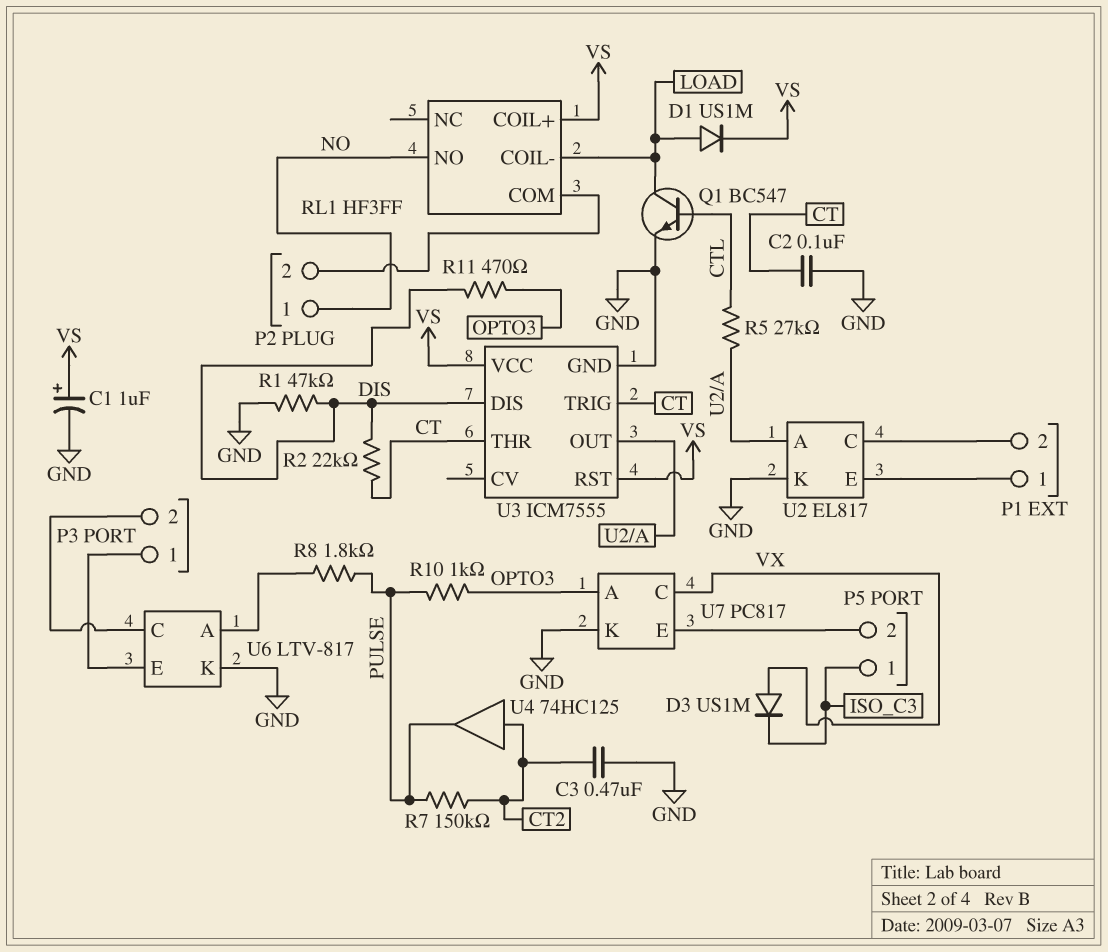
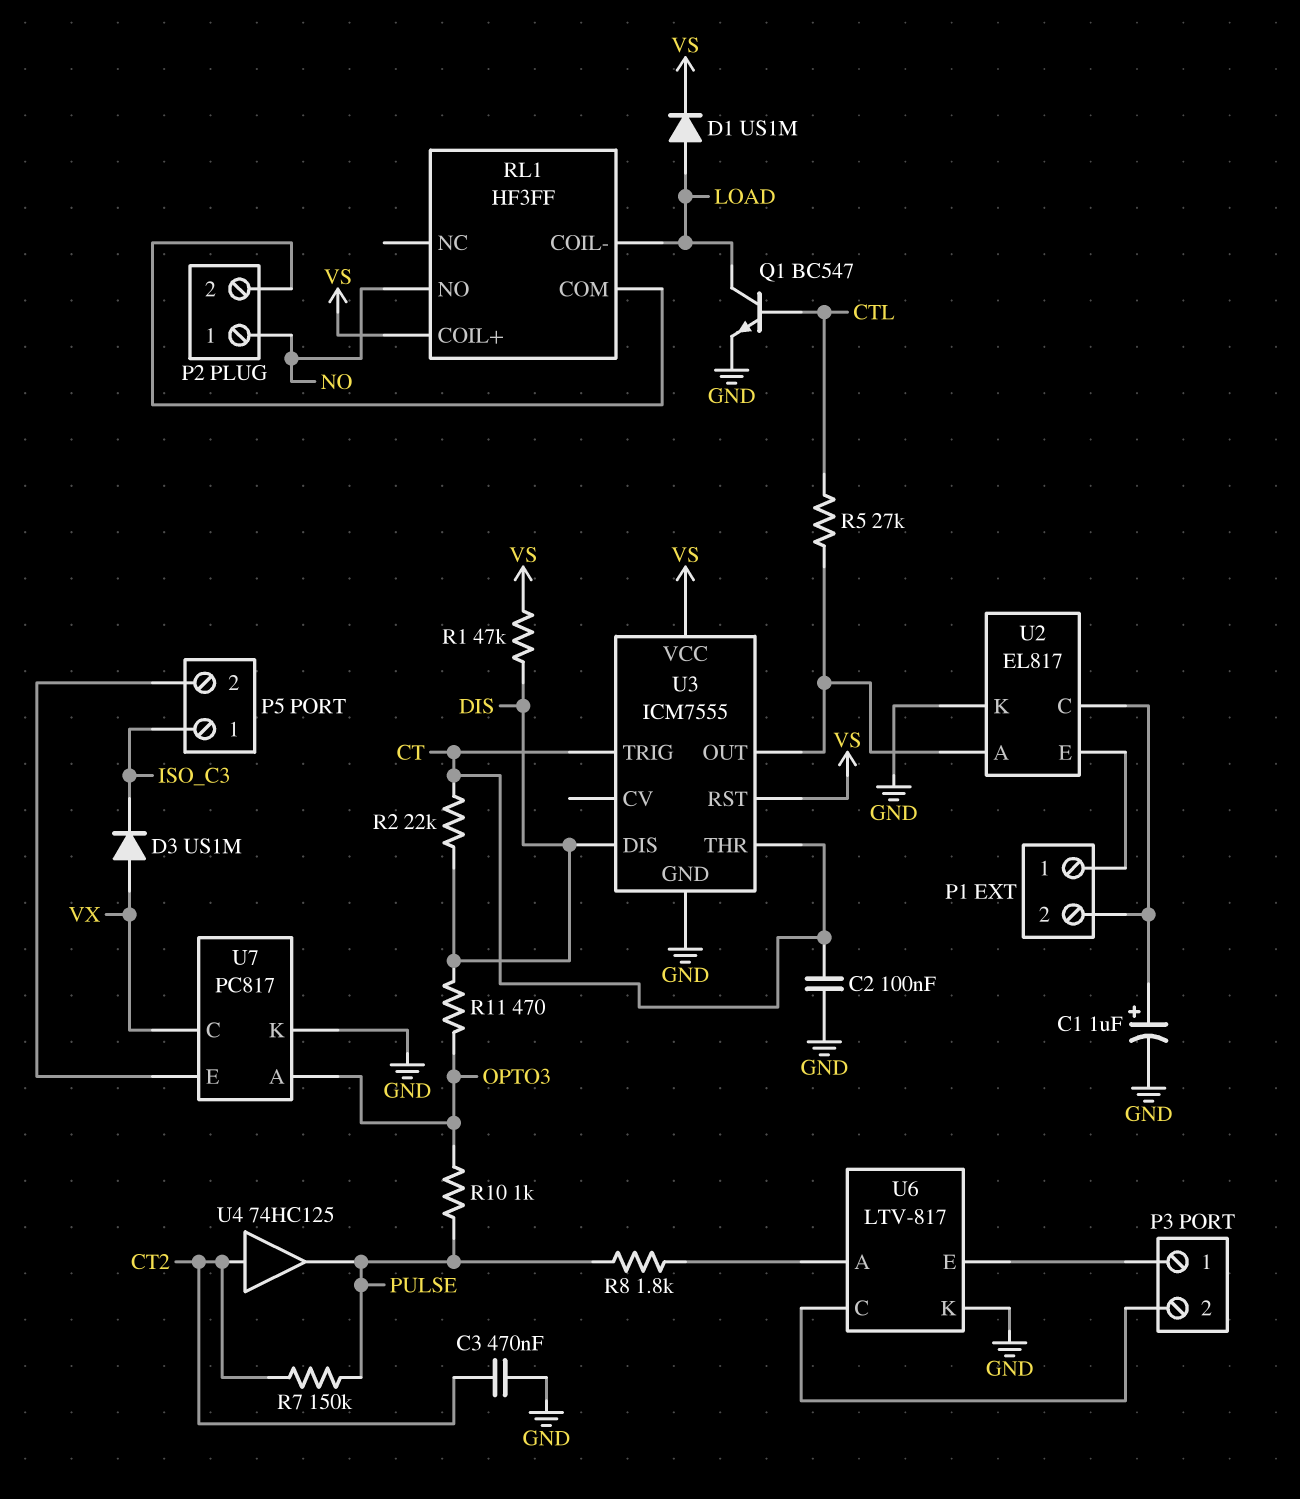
C1: 1uF (plus VS, minus GND) -> 1uF (plus P1/2, minus GND)
R1: 47k (DIS, GND) -> 47k (DIS, VS)

